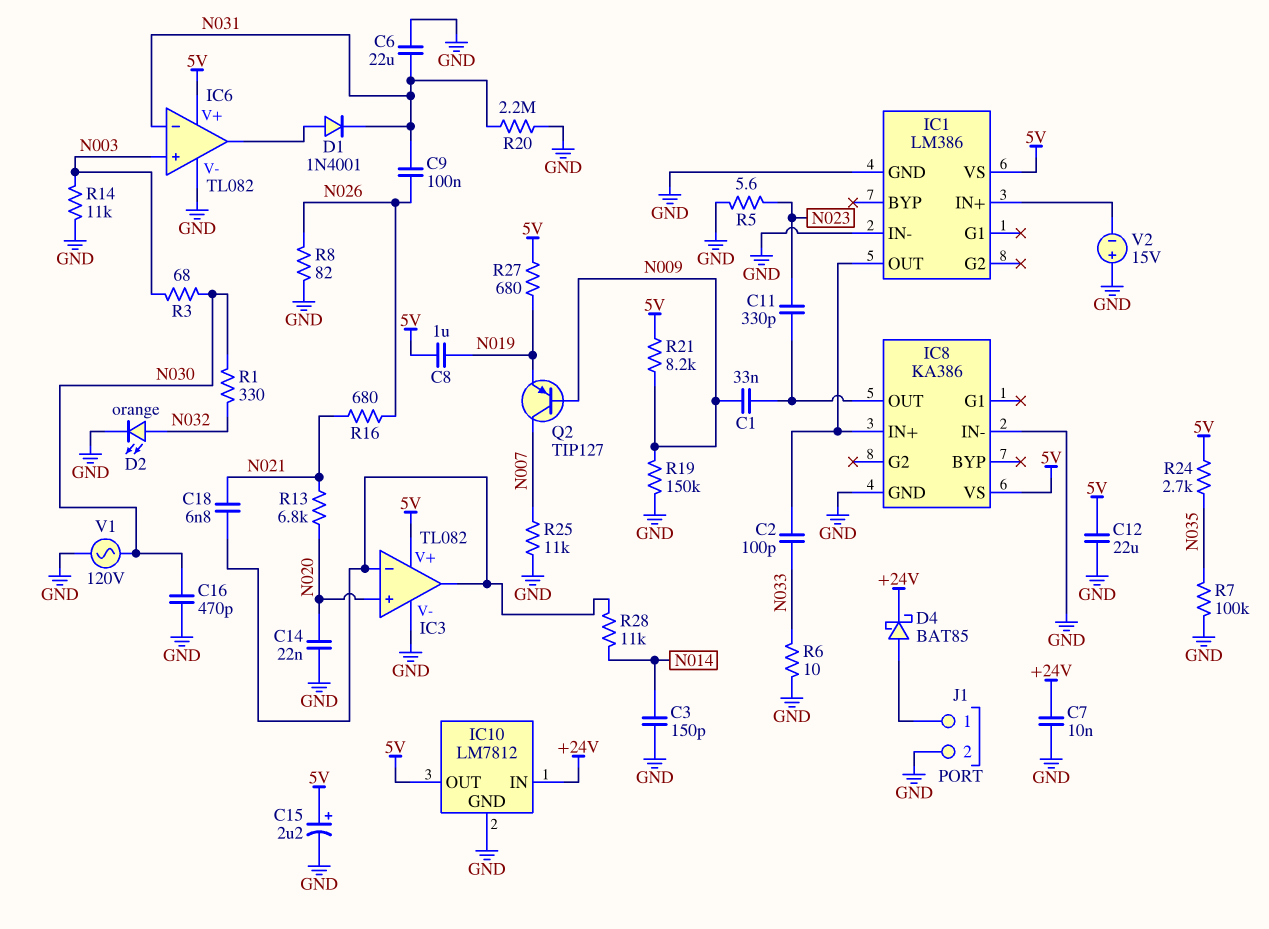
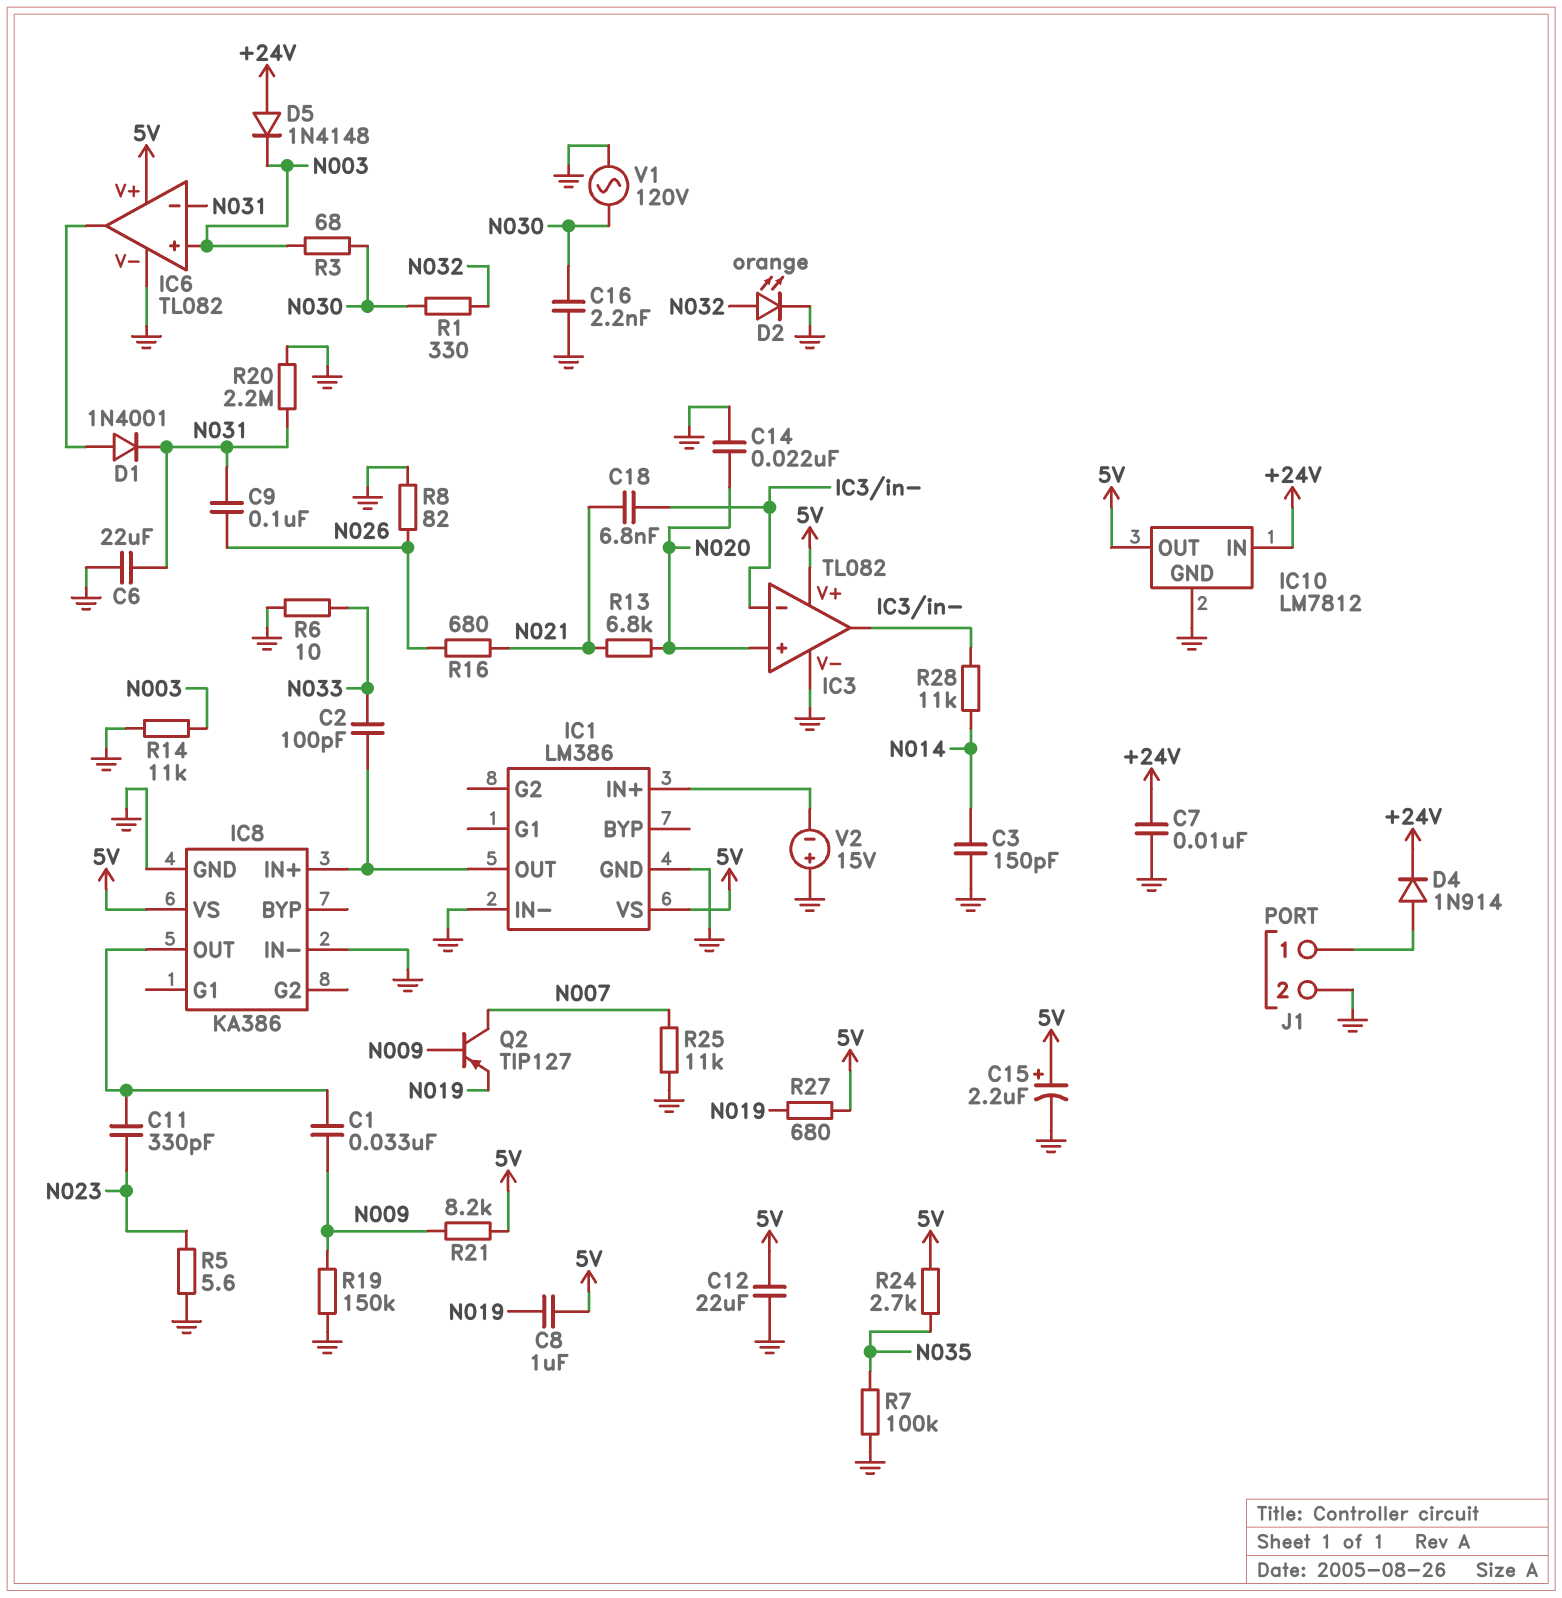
C16: 470pF (GND, N030) -> 2.2nF (GND, N030)
D4: schottky BAT85 (A J1/1, K +24V) -> diode 1N914 (A J1/1, K +24V)
D5: none -> diode 1N4148 (A +24V, K N003)

